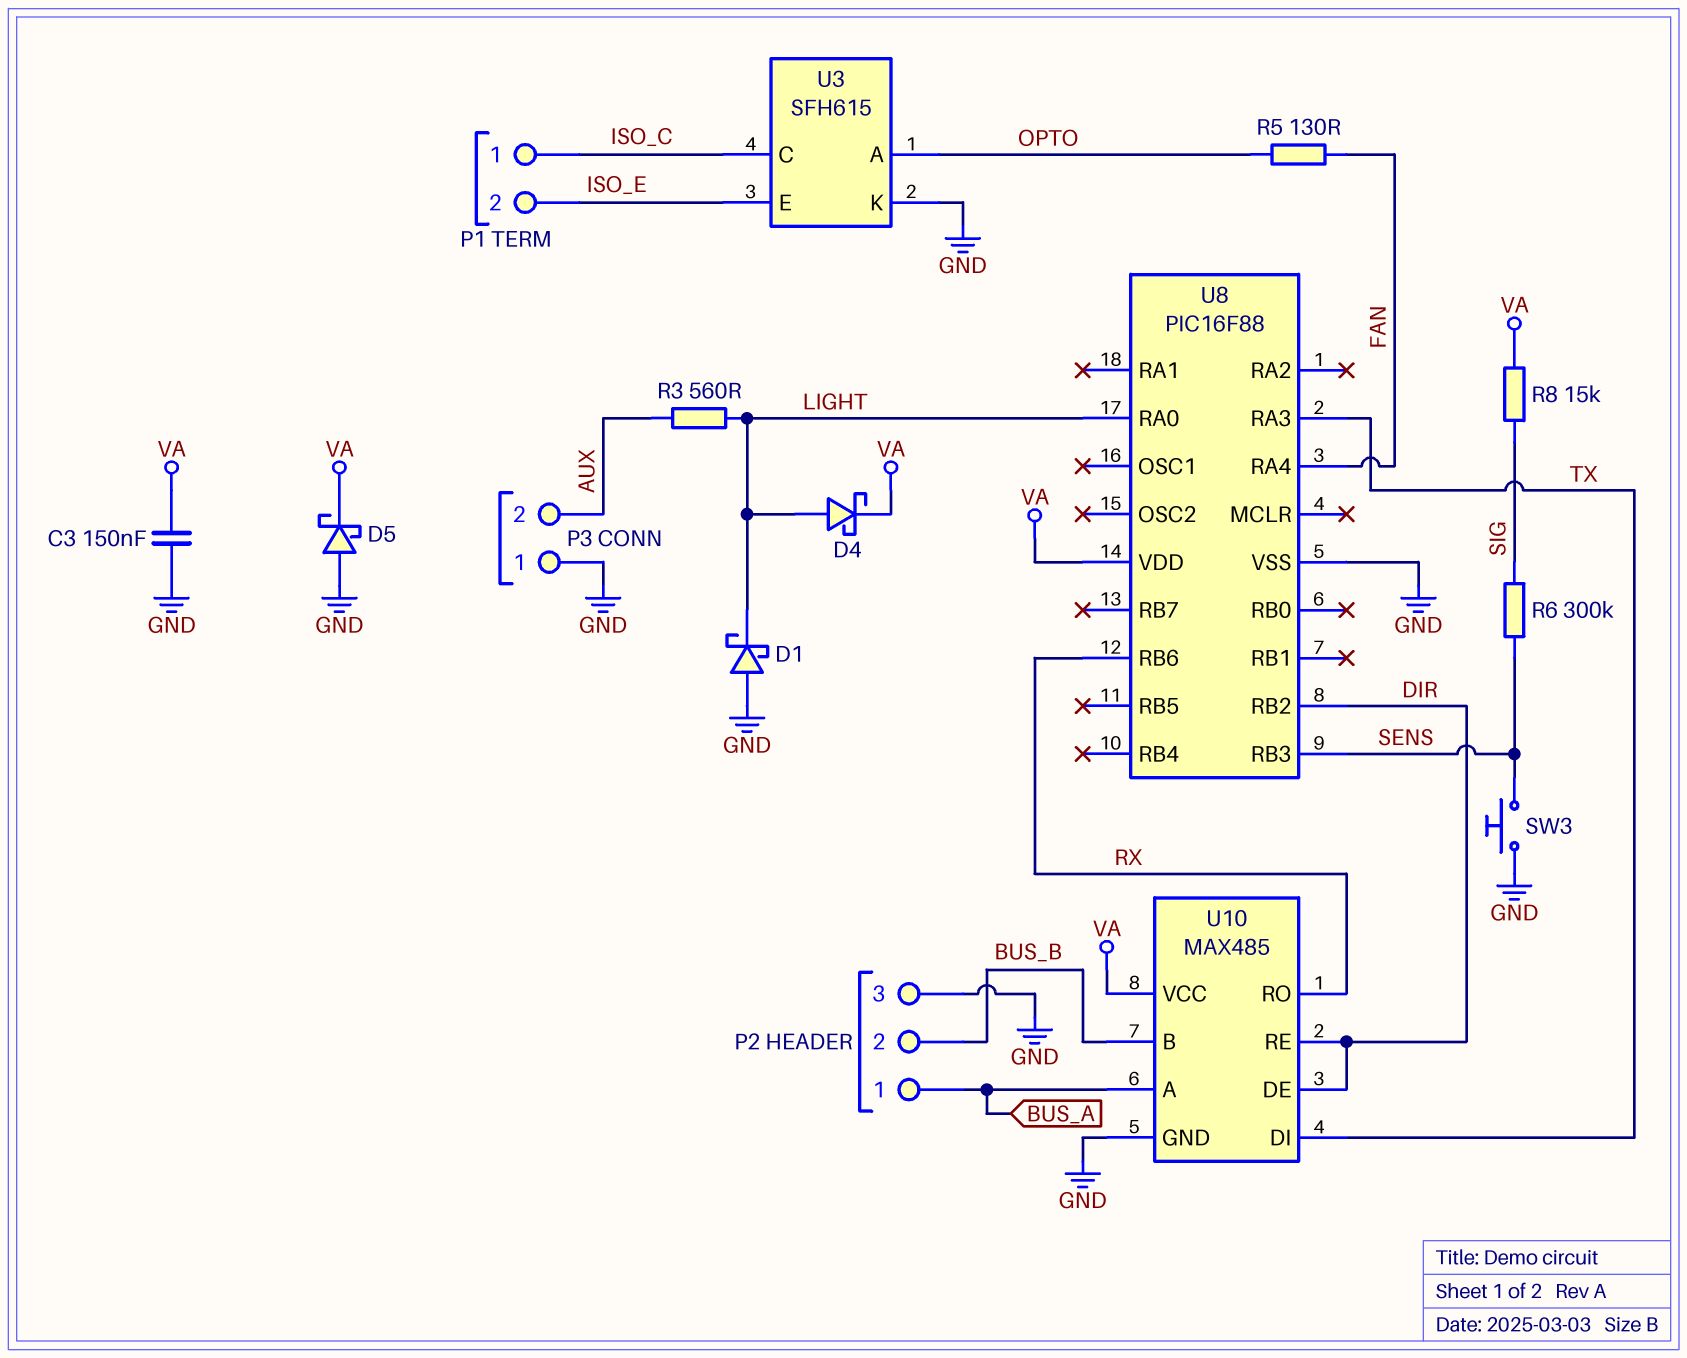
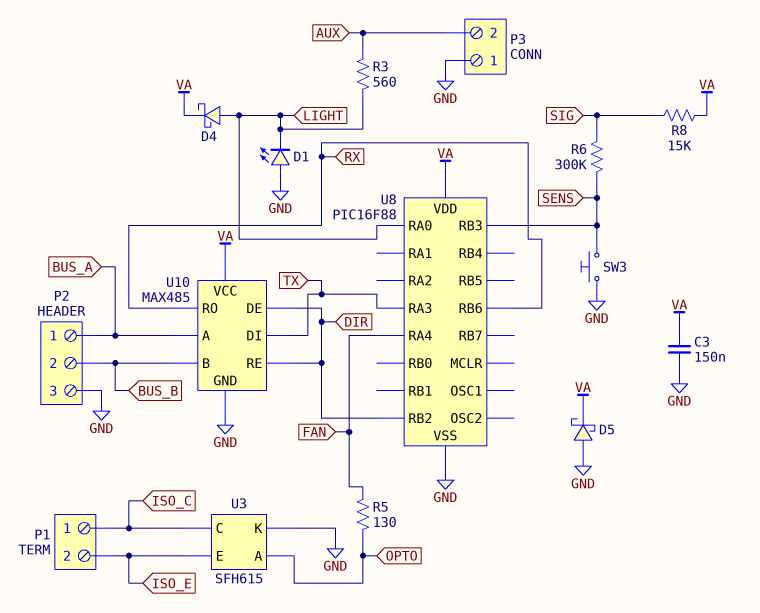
D1: schottky (A GND, K LIGHT) -> LED (A GND, K LIGHT)

